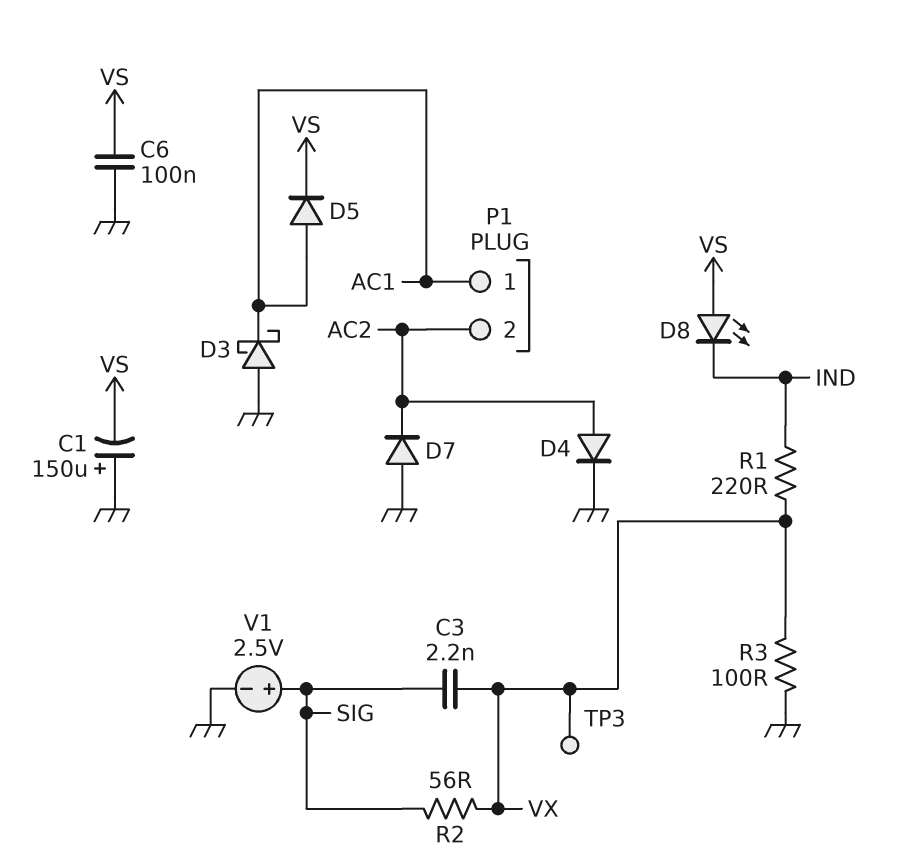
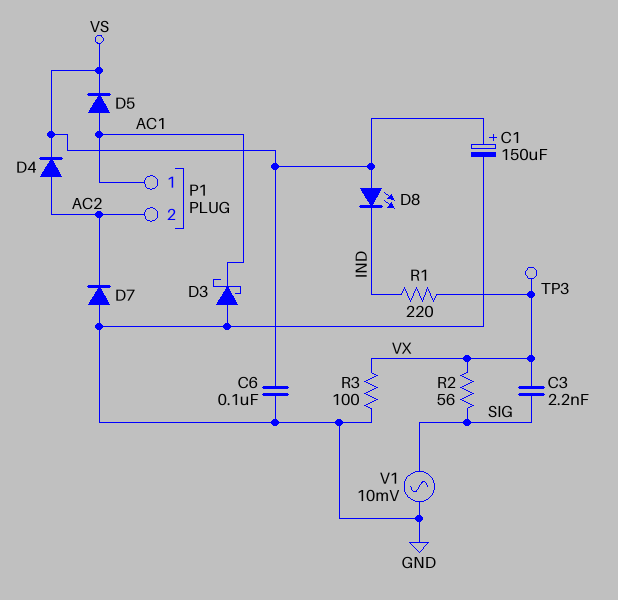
C1: 150uF (plus GND, minus VS) -> 150uF (plus VS, minus GND)
D4: diode (A AC2, K GND) -> diode (A AC2, K VS)
V1: 2.5V (plus SIG, minus GND) -> AC 10mV (GND, SIG)

